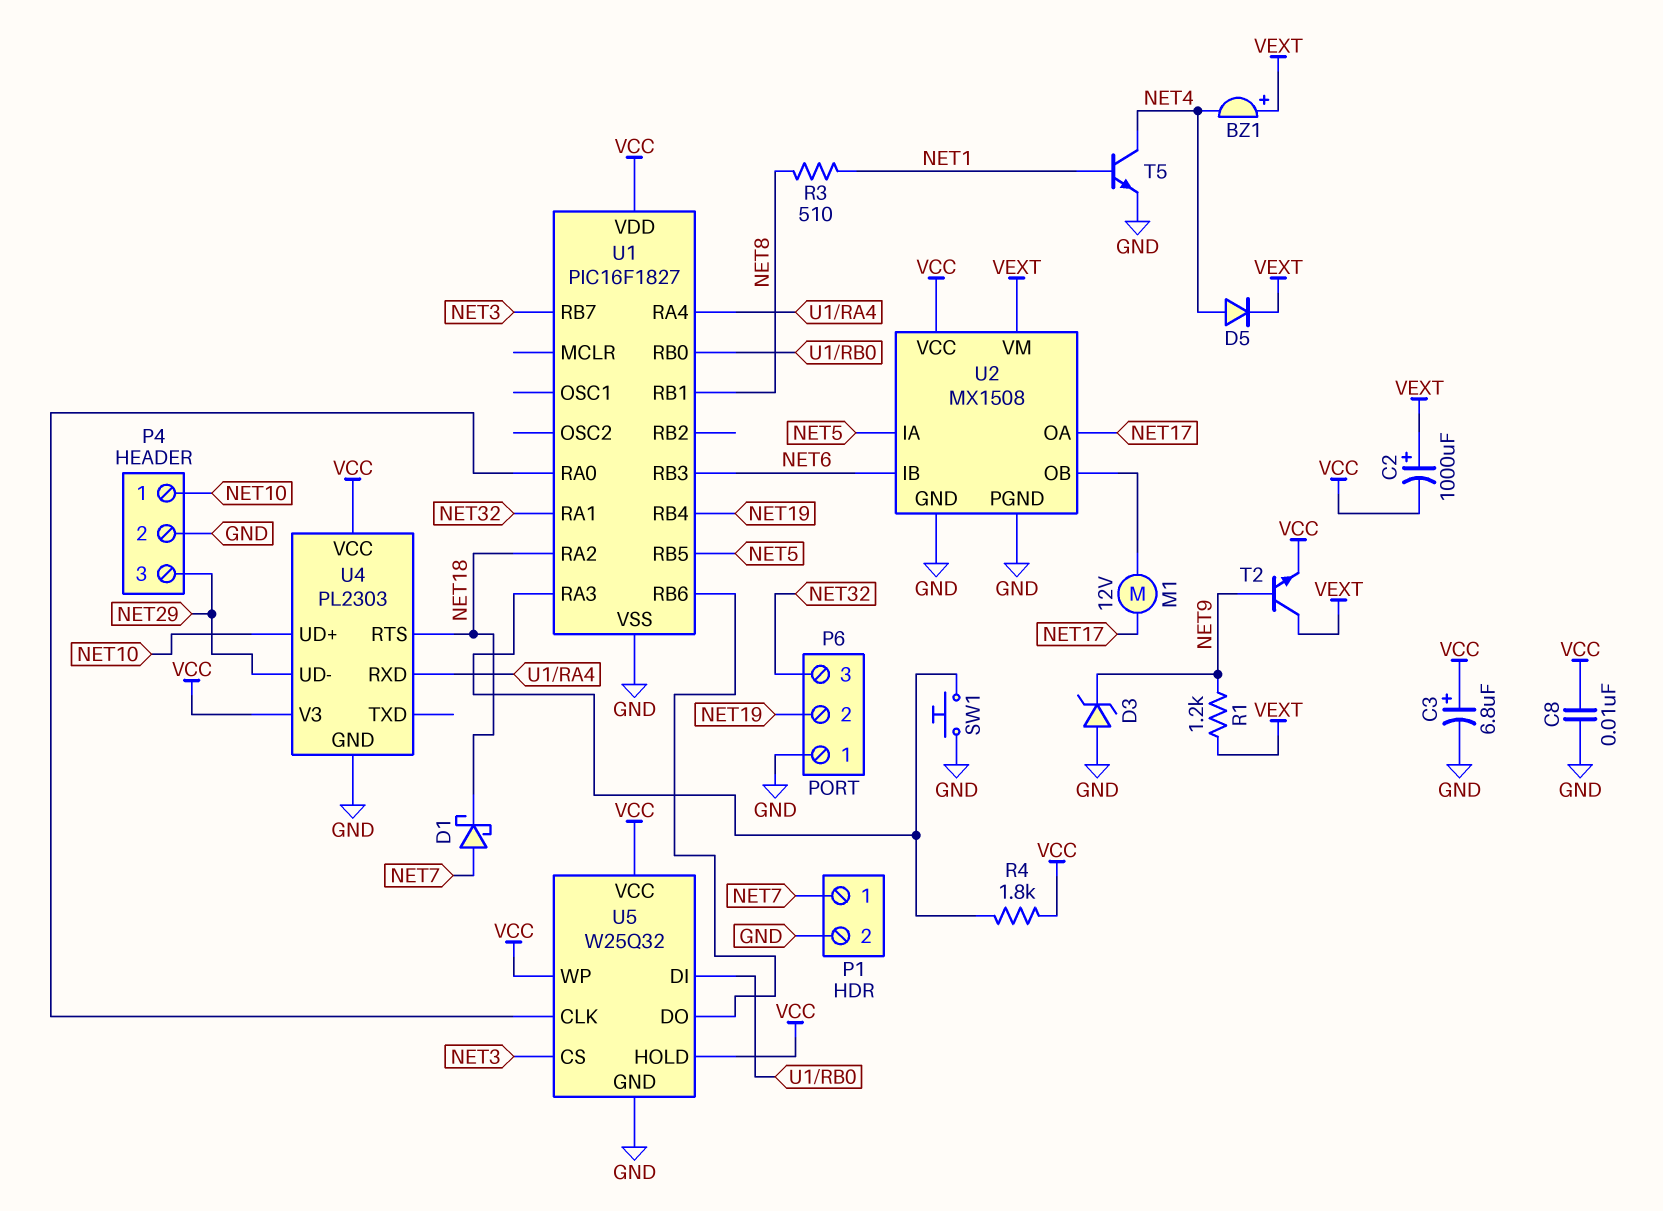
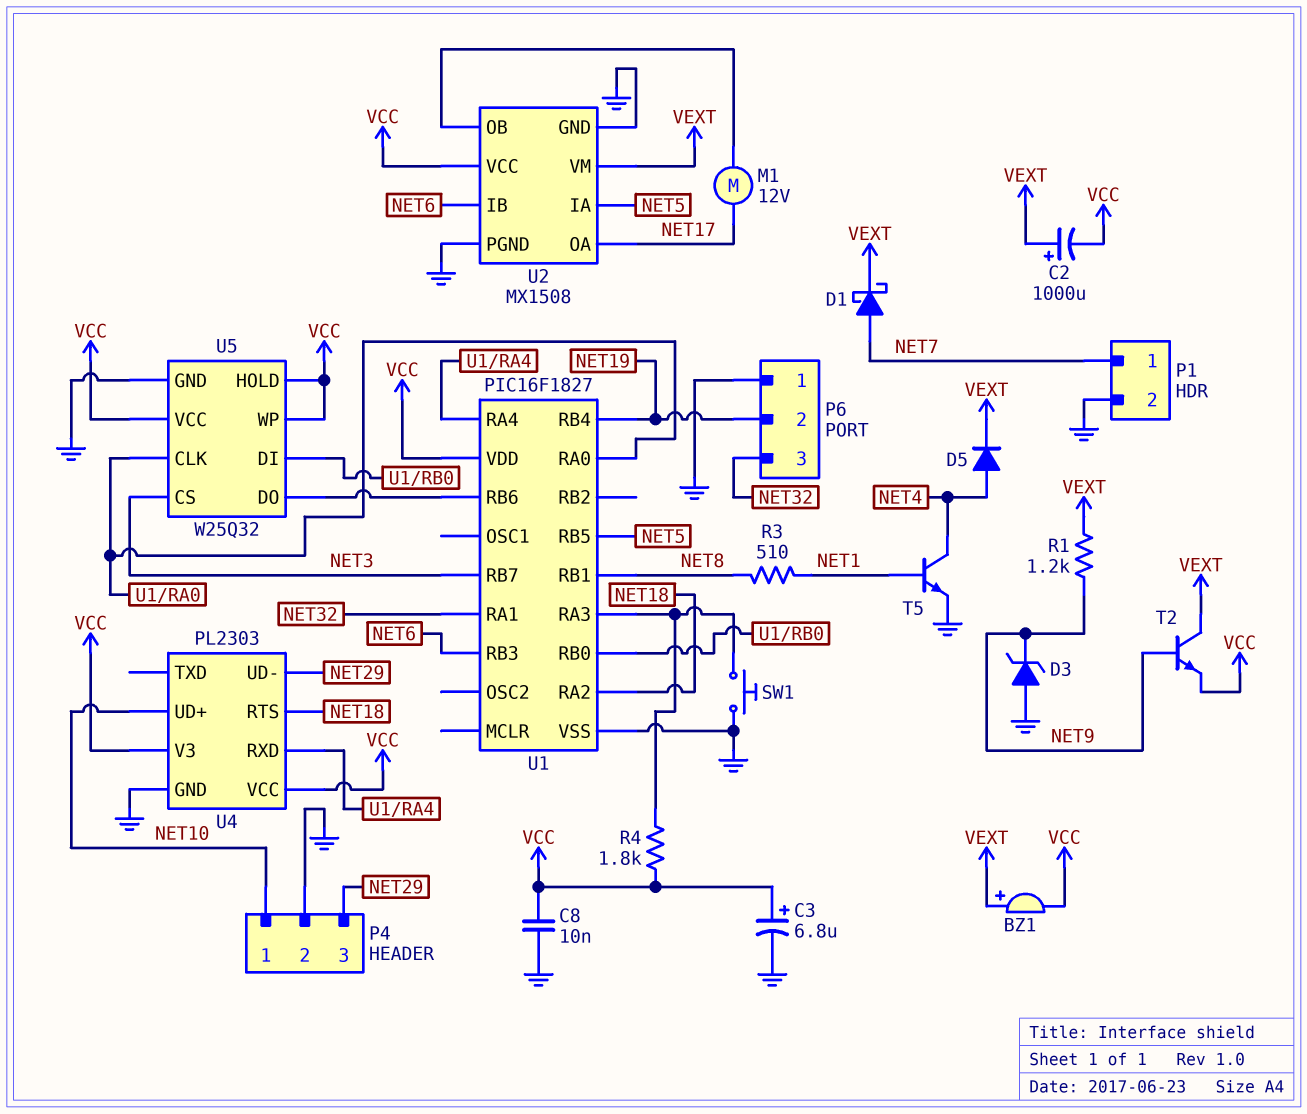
BZ1: buzzer (plus VEXT, minus NET4) -> buzzer (plus VEXT, minus VCC)
D1: schottky (A NET7, K NET18) -> schottky (A NET7, K VEXT)

